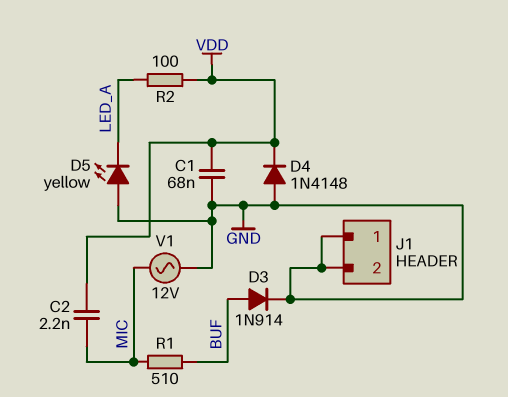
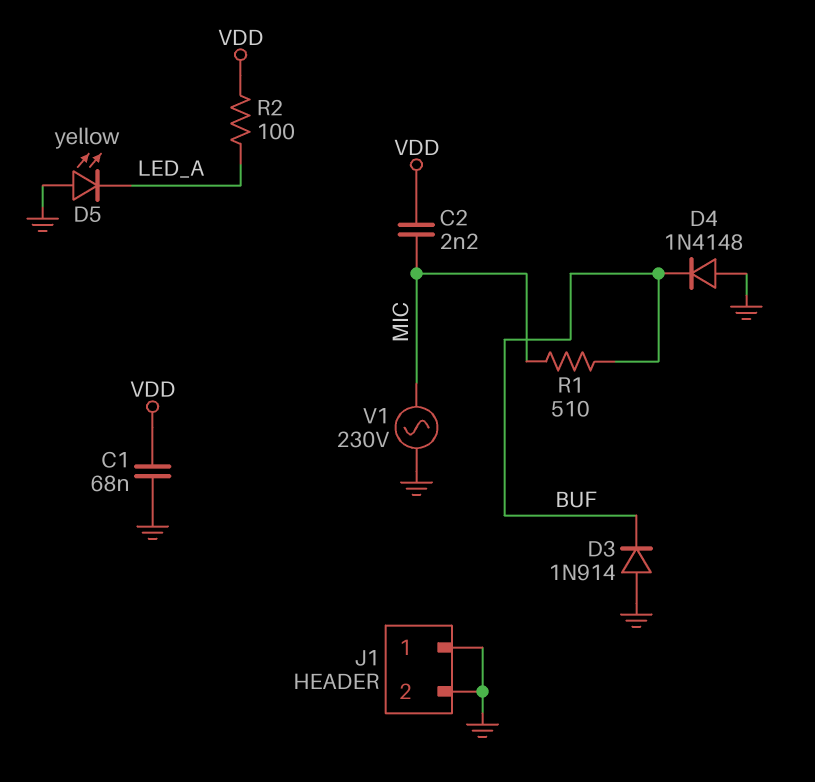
D3: diode 1N914 (A BUF, K GND) -> diode 1N914 (A GND, K BUF)
D4: diode 1N4148 (A GND, K VDD) -> diode 1N4148 (A GND, K BUF)
V1: AC 12V (GND, MIC) -> AC 230V (GND, MIC)

